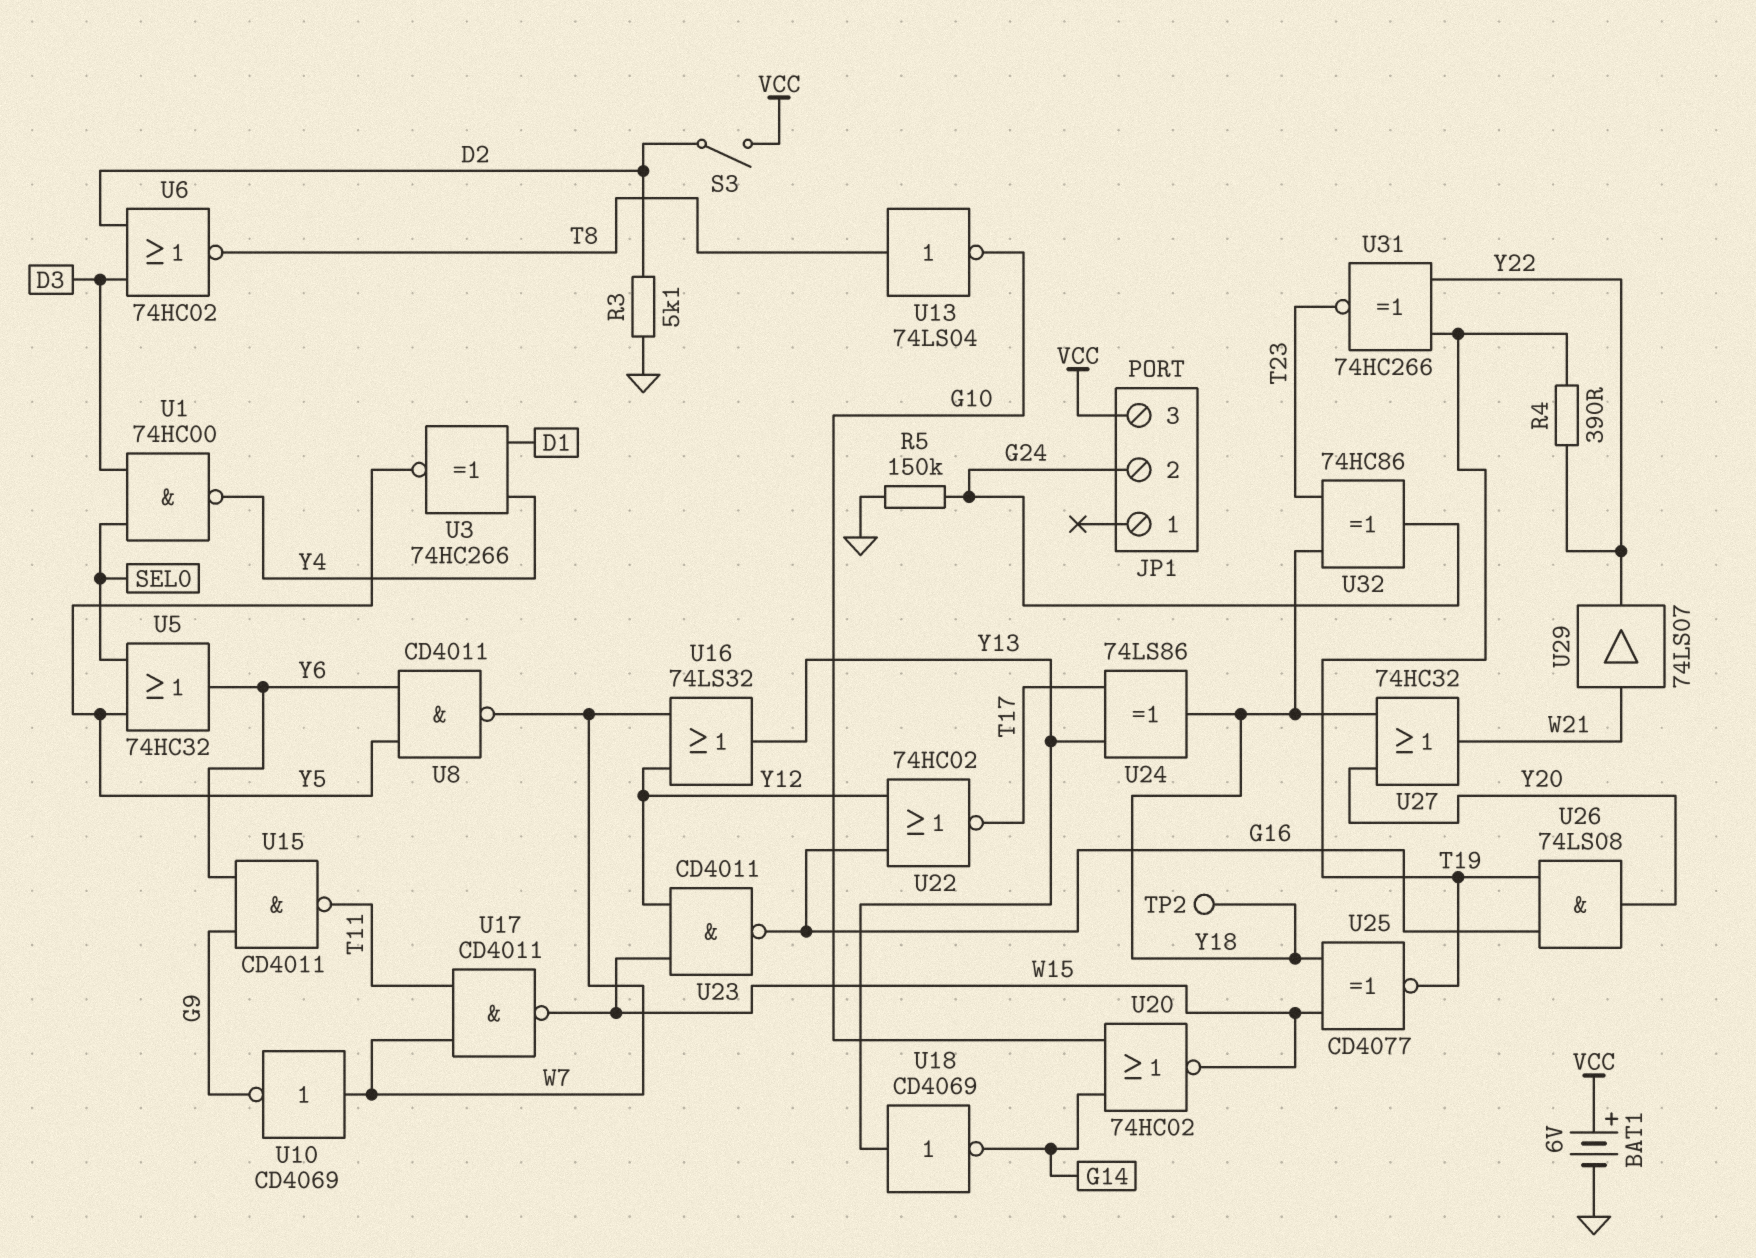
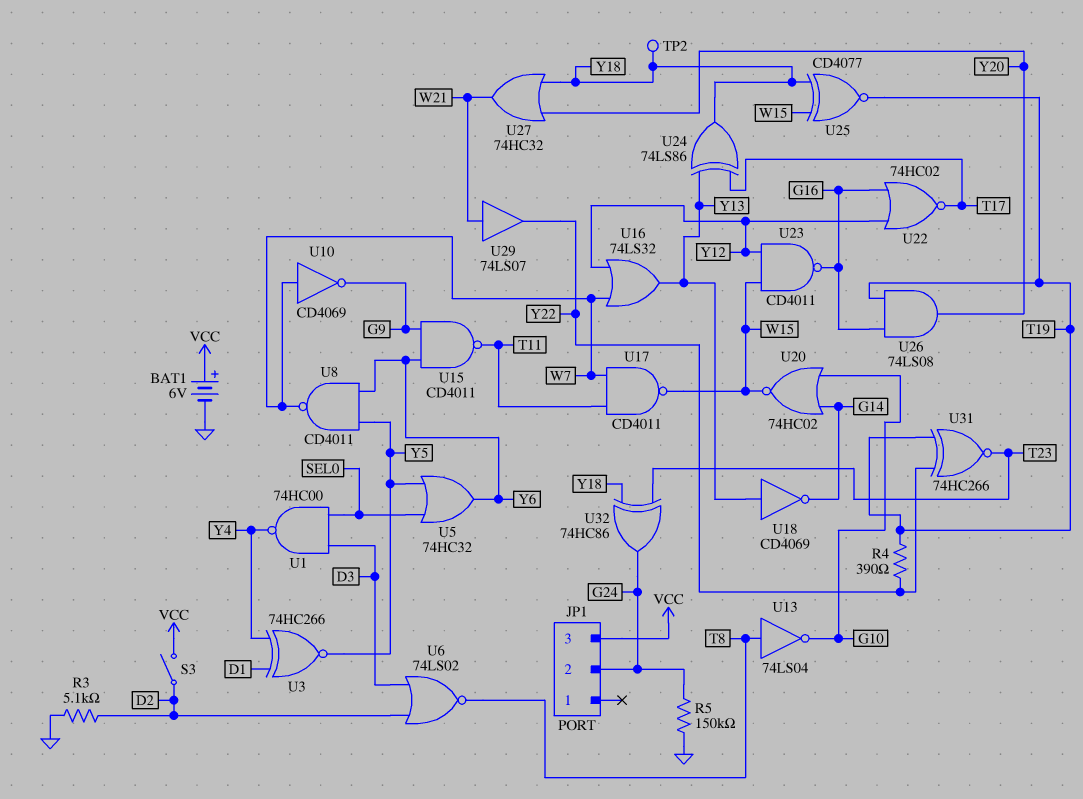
U6: NOR 74HC02 (in D2, in D3, out T8) -> NOR 74LS02 (in D2, in D3, out T8)

